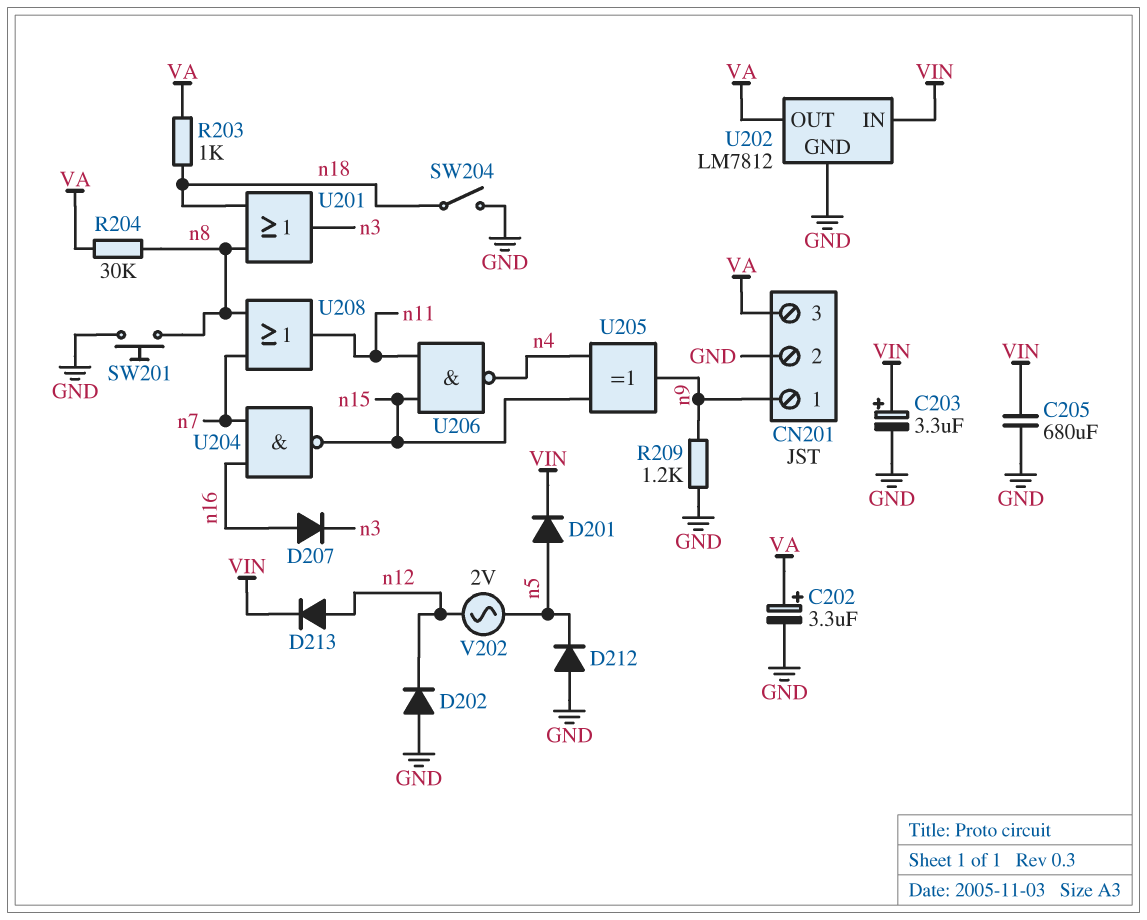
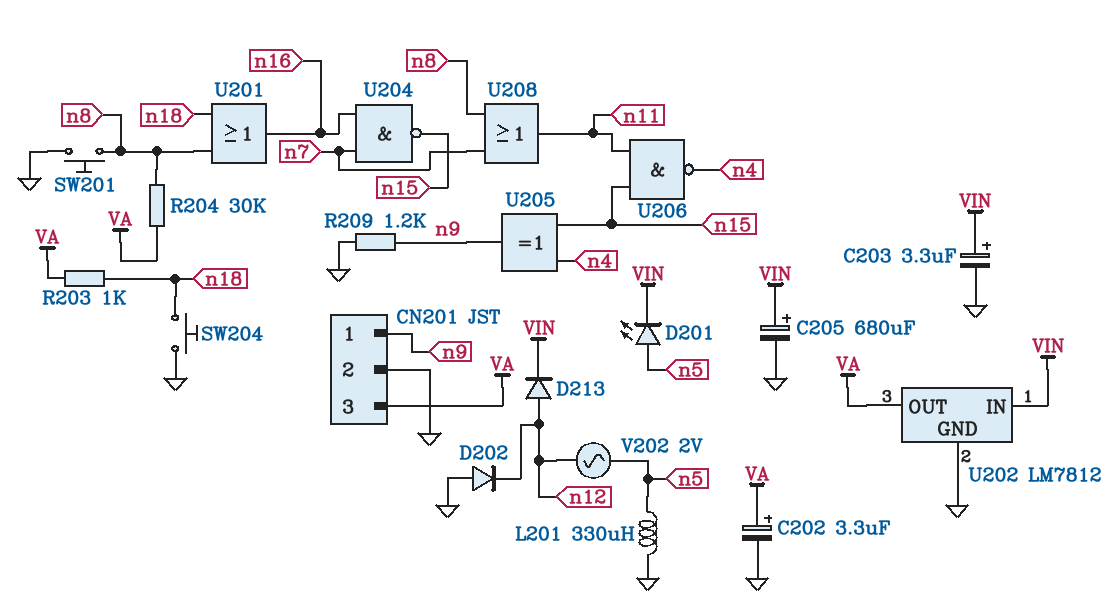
C205: 680uF (GND, VIN) -> 680uF (plus VIN, minus GND)
D201: diode (A n5, K VIN) -> LED (A n5, K VIN)
D207: diode (A n16, K n3) -> none
D212: diode (A GND, K n5) -> none
L201: none -> 330uH (GND, n5)
SW204: switch (GND, n18) -> button (GND, n18)
U201: OR (in n8, in n18, out n3) -> OR (in n8, in n18, out n16)

